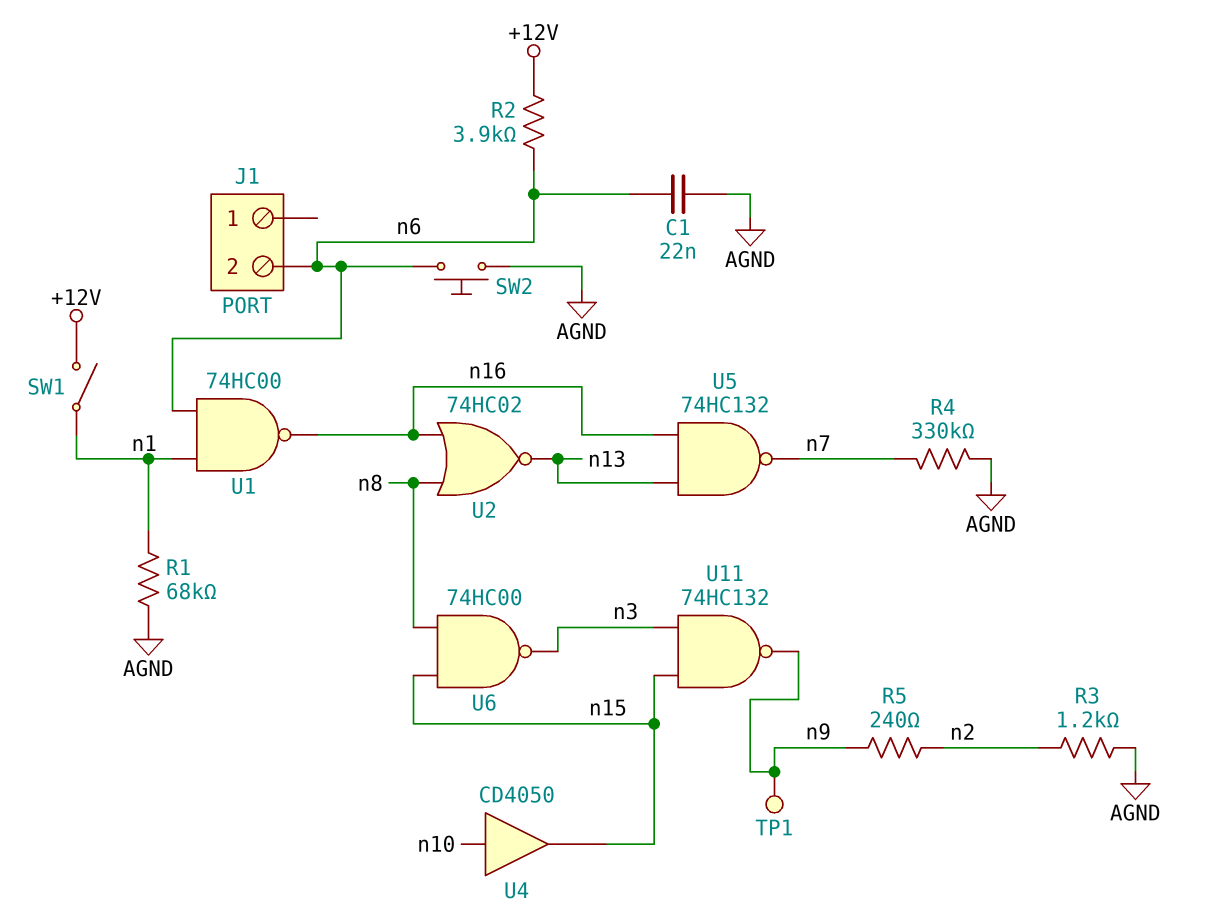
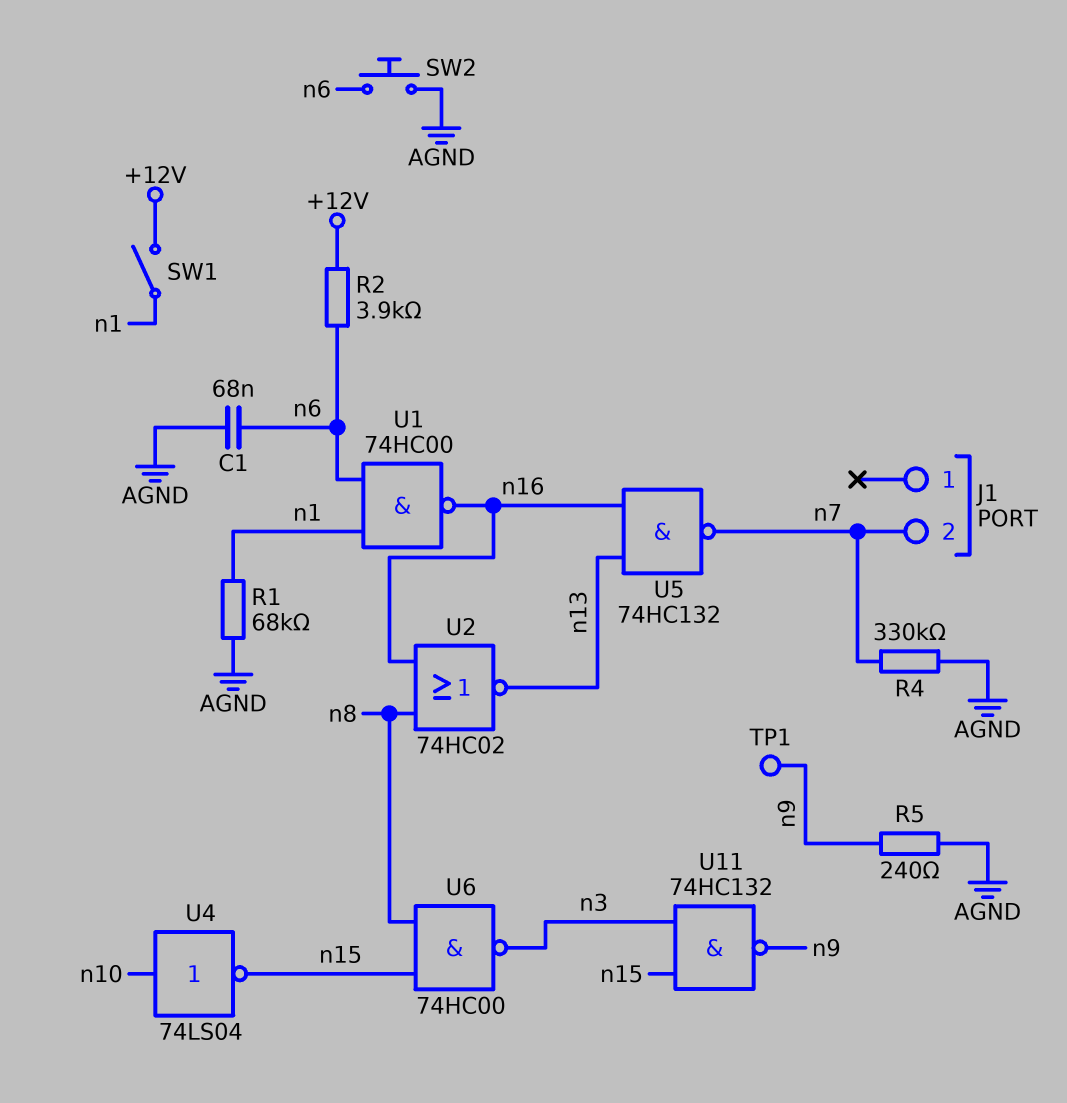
C1: 22nF (AGND, n6) -> 68nF (AGND, n6)
J1 pin 2: n6 -> n7
R3: 1.2k (AGND, n2) -> none
R5: 240 (n2, n9) -> 240 (AGND, n9)
U4: buffer CD4050 (in n10, out n15) -> NOT 74LS04 (in n10, out n15)

